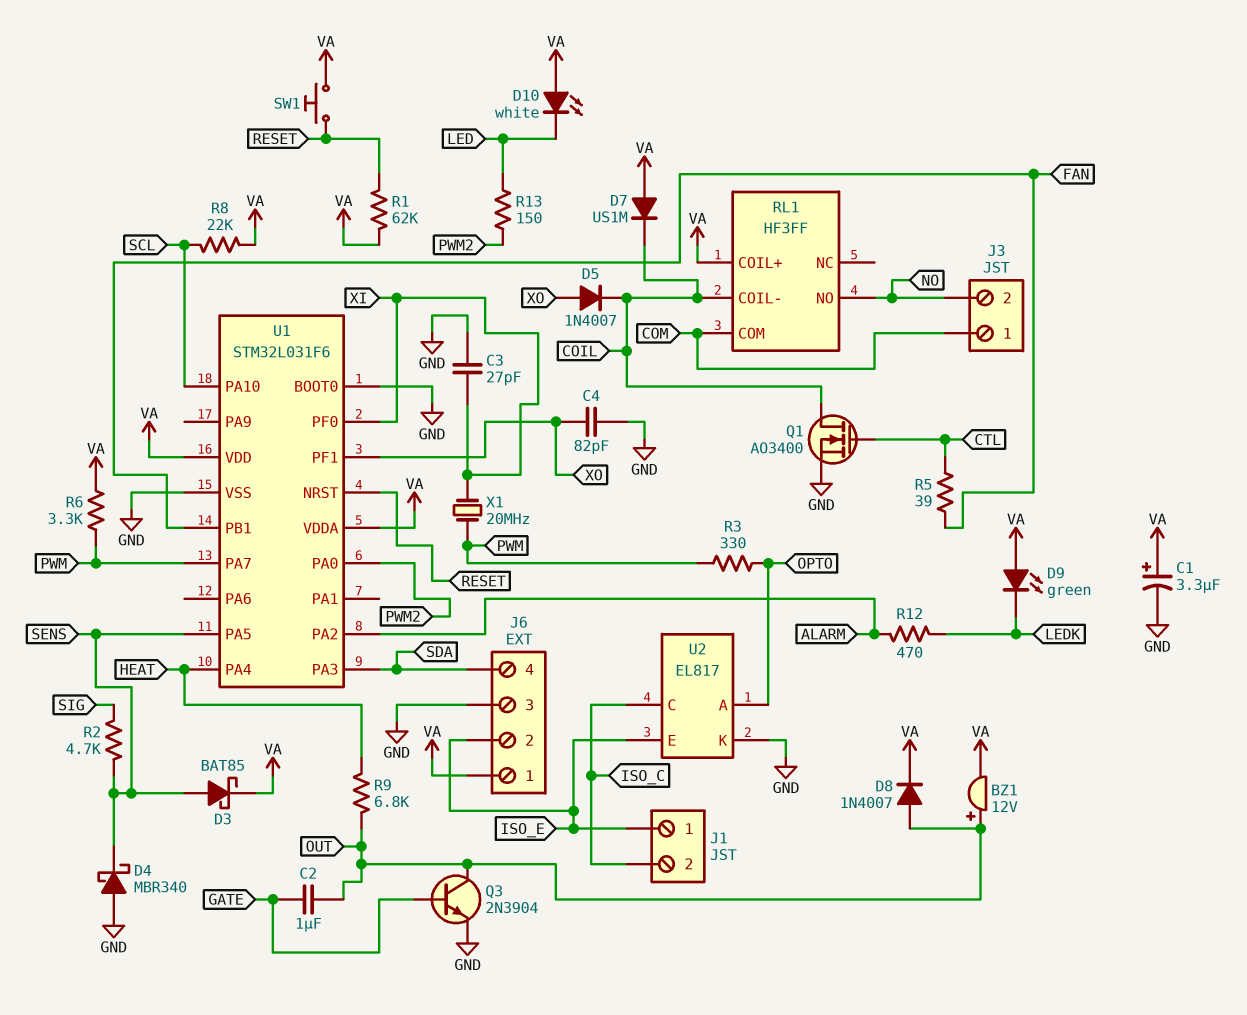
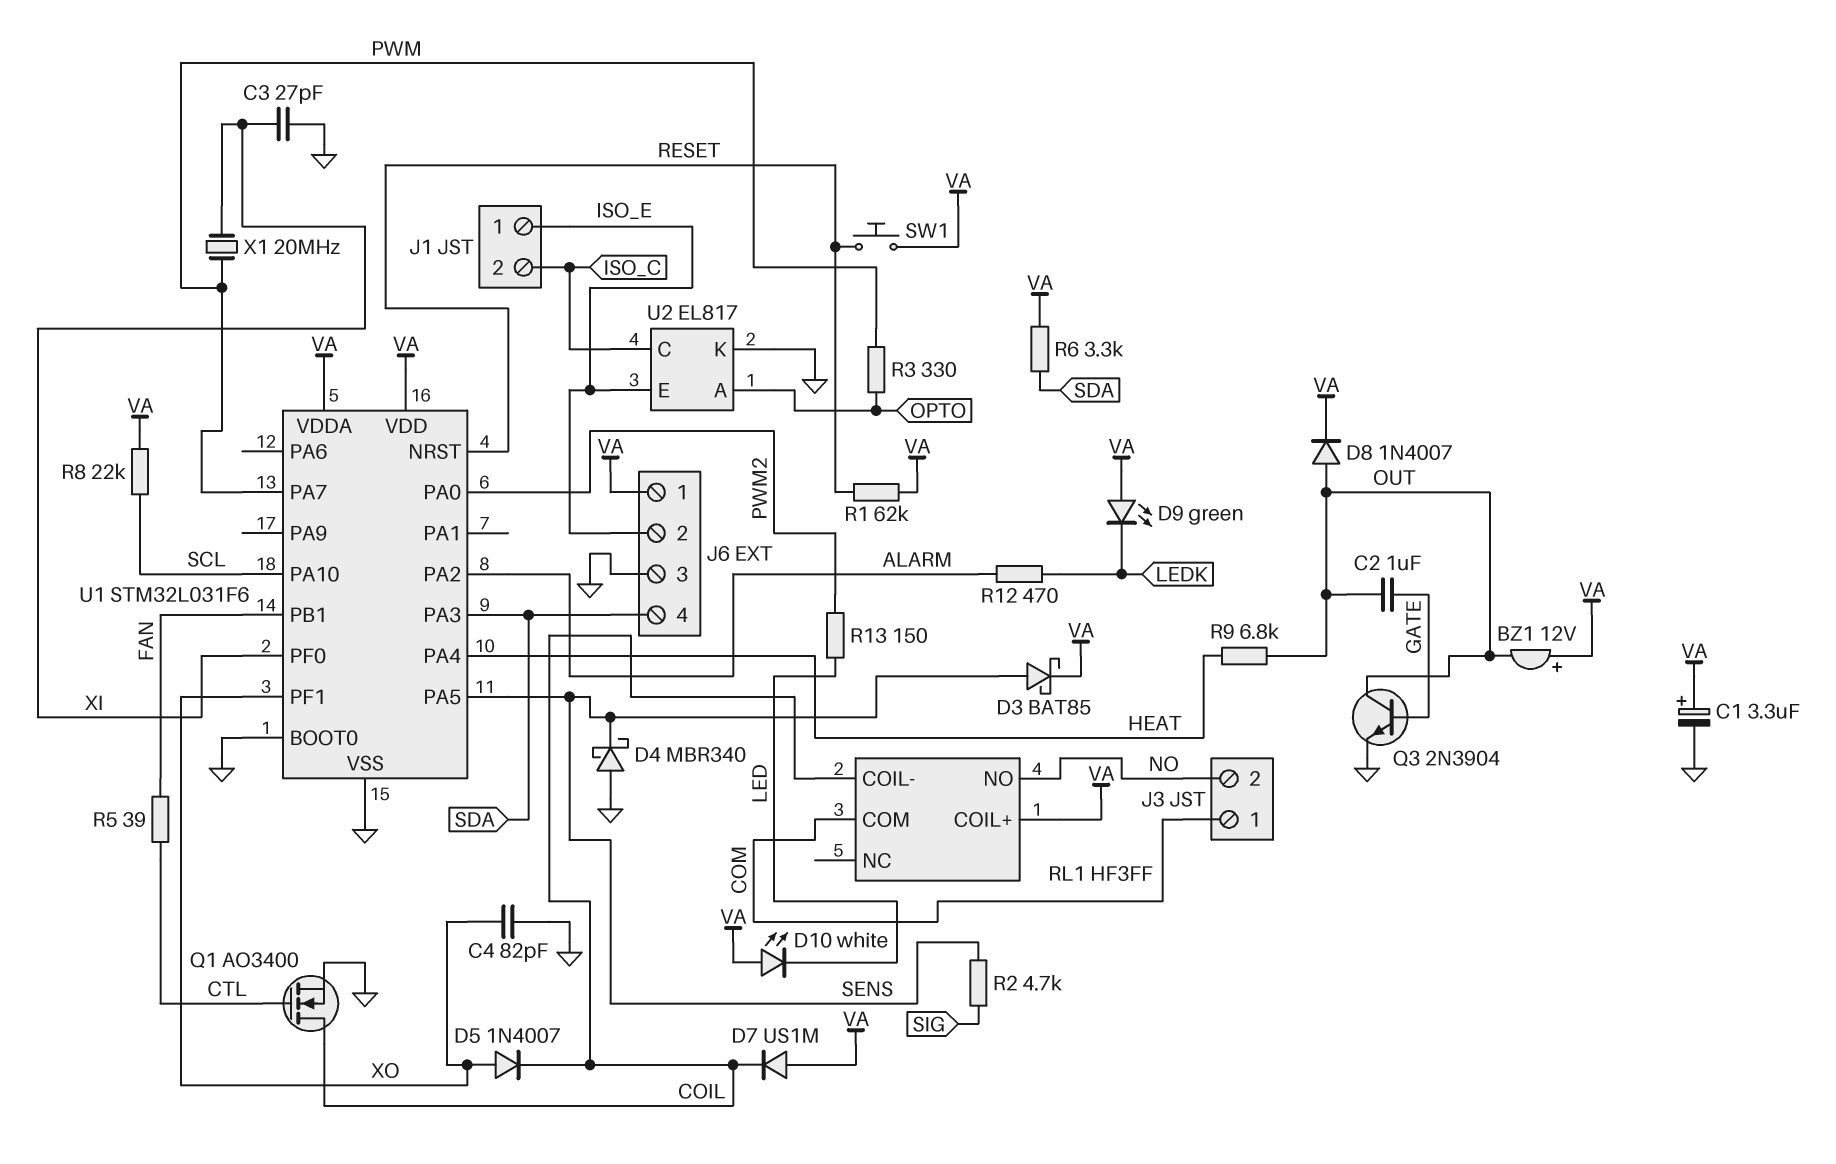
BZ1: buzzer 12V (plus OUT, minus VA) -> buzzer 12V (plus VA, minus OUT)
R6: 3.3k (PWM, VA) -> 3.3k (SDA, VA)

